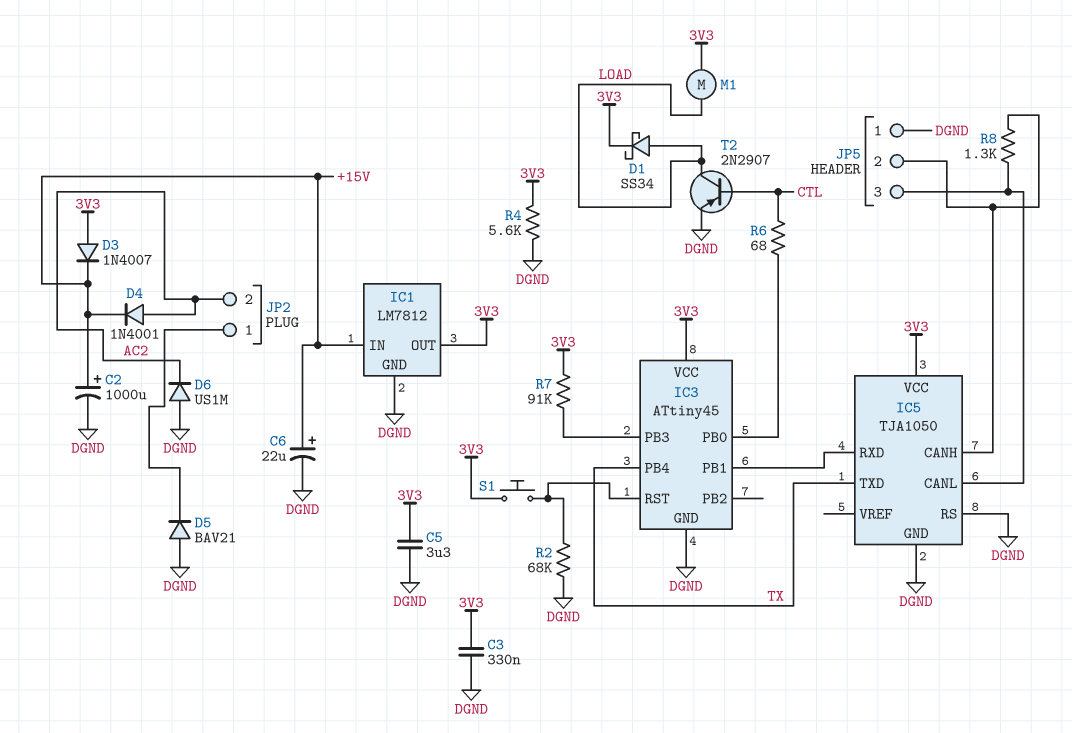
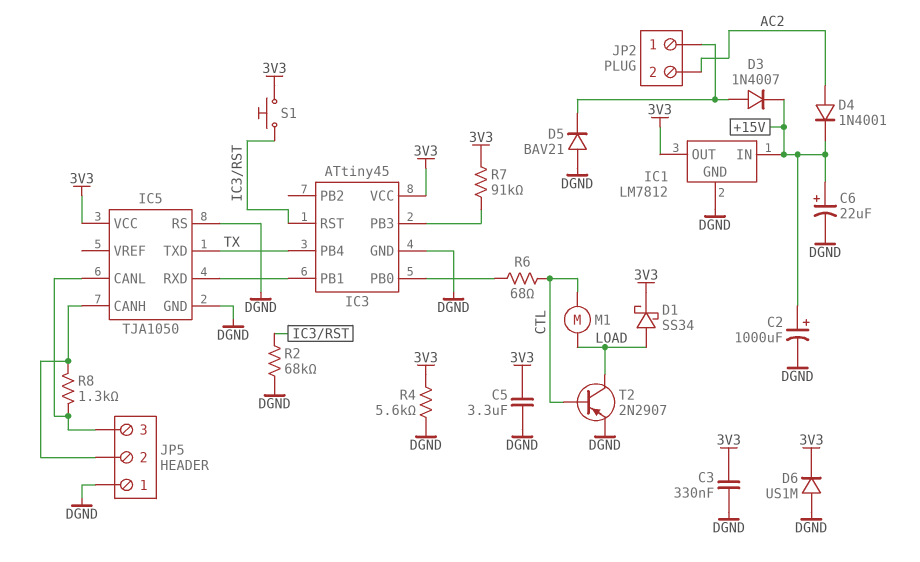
D3: diode 1N4007 (A 3V3, K +15V) -> diode 1N4007 (A JP2/1, K +15V)
D6: diode US1M (A DGND, K AC2) -> diode US1M (A DGND, K 3V3)
M1: motor (3V3, LOAD) -> motor (CTL, LOAD)

